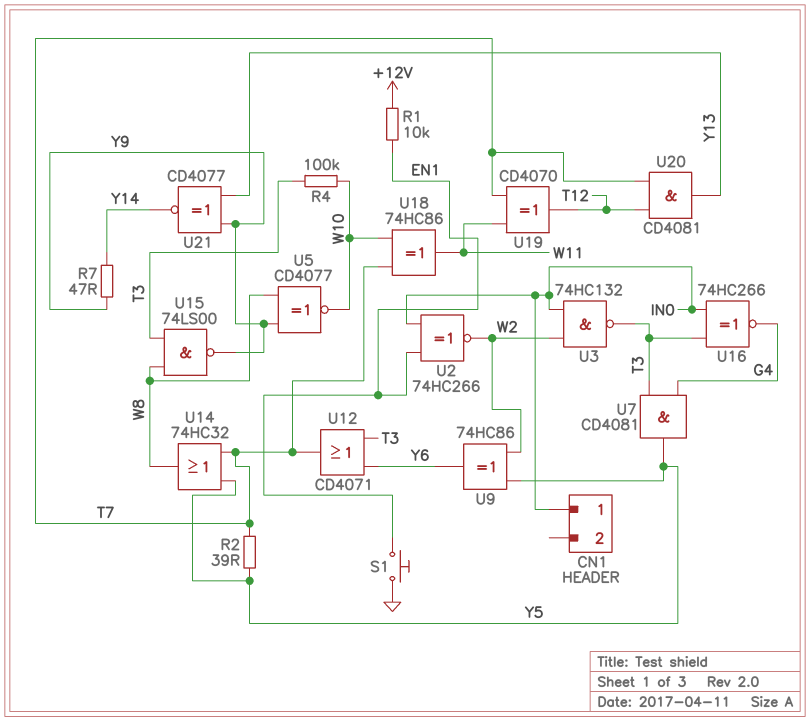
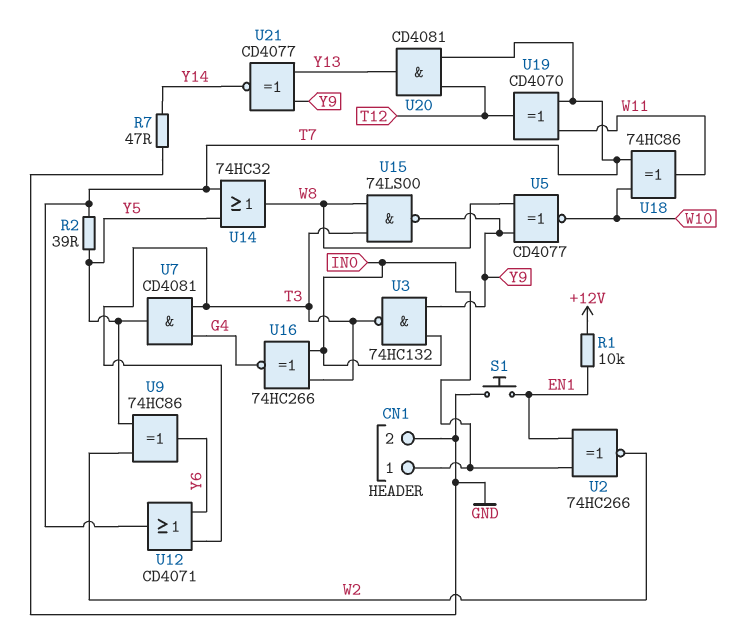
CN1 pin 2: none -> GND
R4: 100k (T3, W10) -> none
R7: 47 (Y9, Y14) -> 47 (GND, Y14)
U3: NAND 74HC132 (in IN0, in W2, out T3) -> NAND 74HC132 (in IN0, in Y9, out T3)

